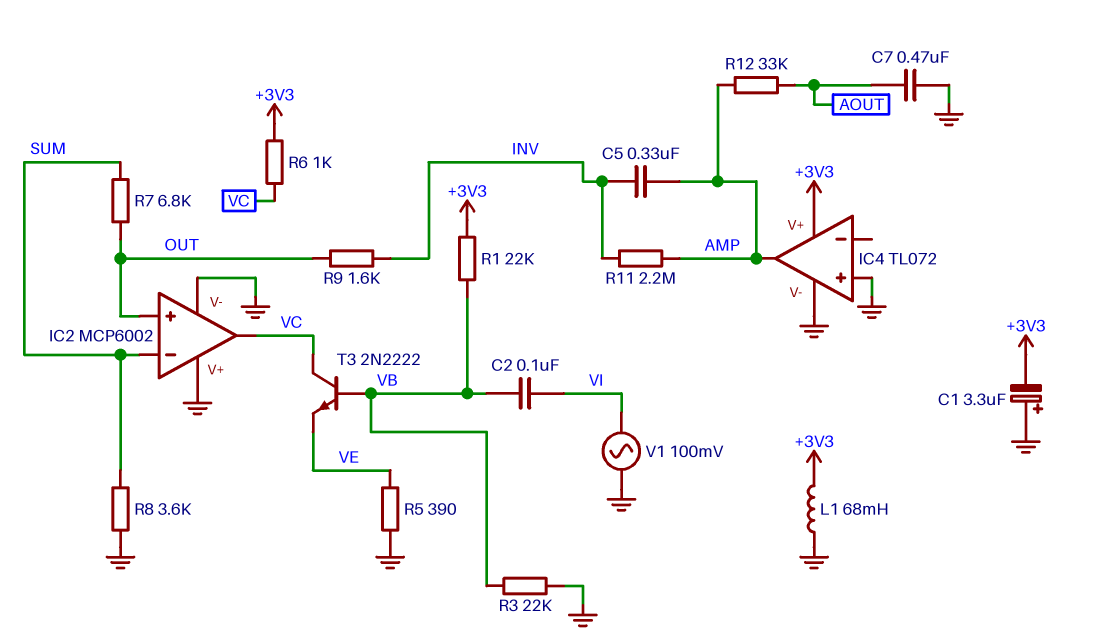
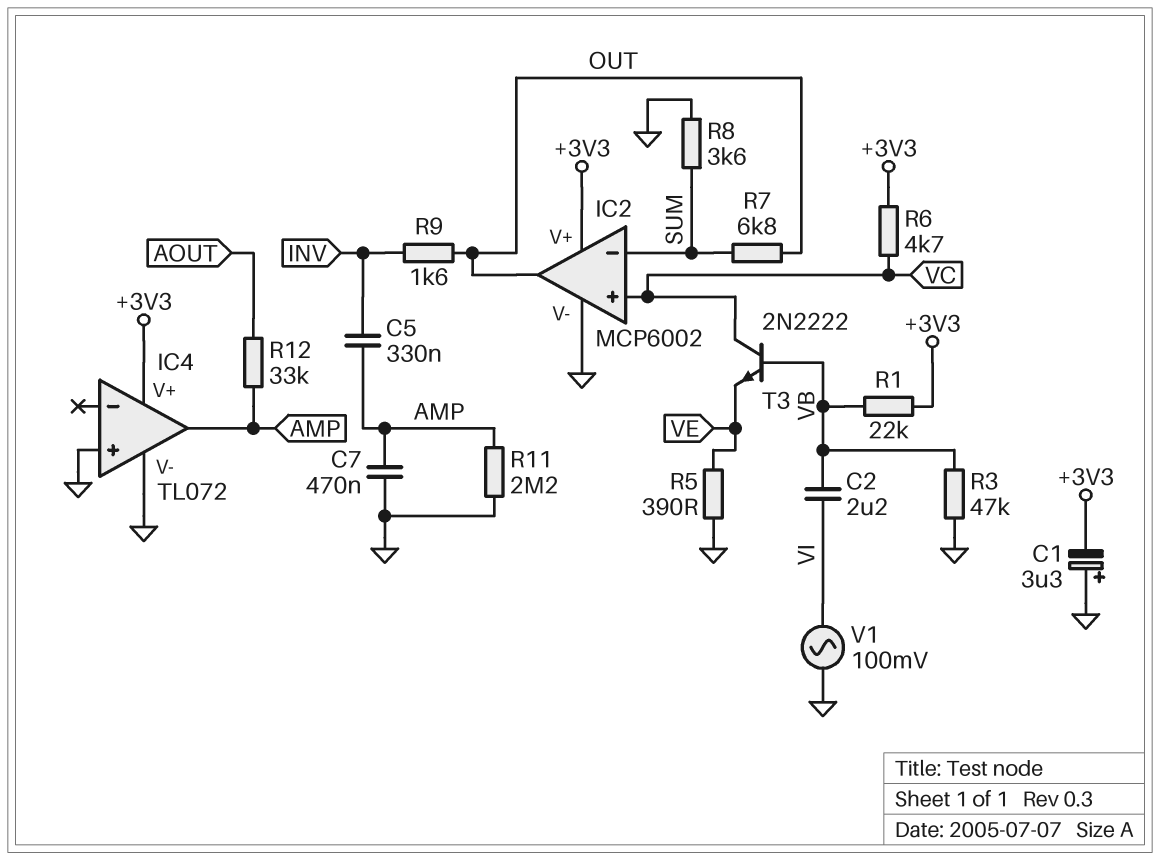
C2: 100nF (VB, VI) -> 2.2uF (VB, VI)
C7: 470nF (AOUT, GND) -> 470nF (AMP, GND)
IC2 pin V+: GND -> +3V3
IC2 pin in+: OUT -> VC
IC2 pin out: VC -> OUT
L1: 68mH (+3V3, GND) -> none
R3: 22k (GND, VB) -> 47k (GND, VB)
R6: 1k (+3V3, VC) -> 4.7k (+3V3, VC)
R11: 2.2M (AMP, INV) -> 2.2M (AMP, GND)

